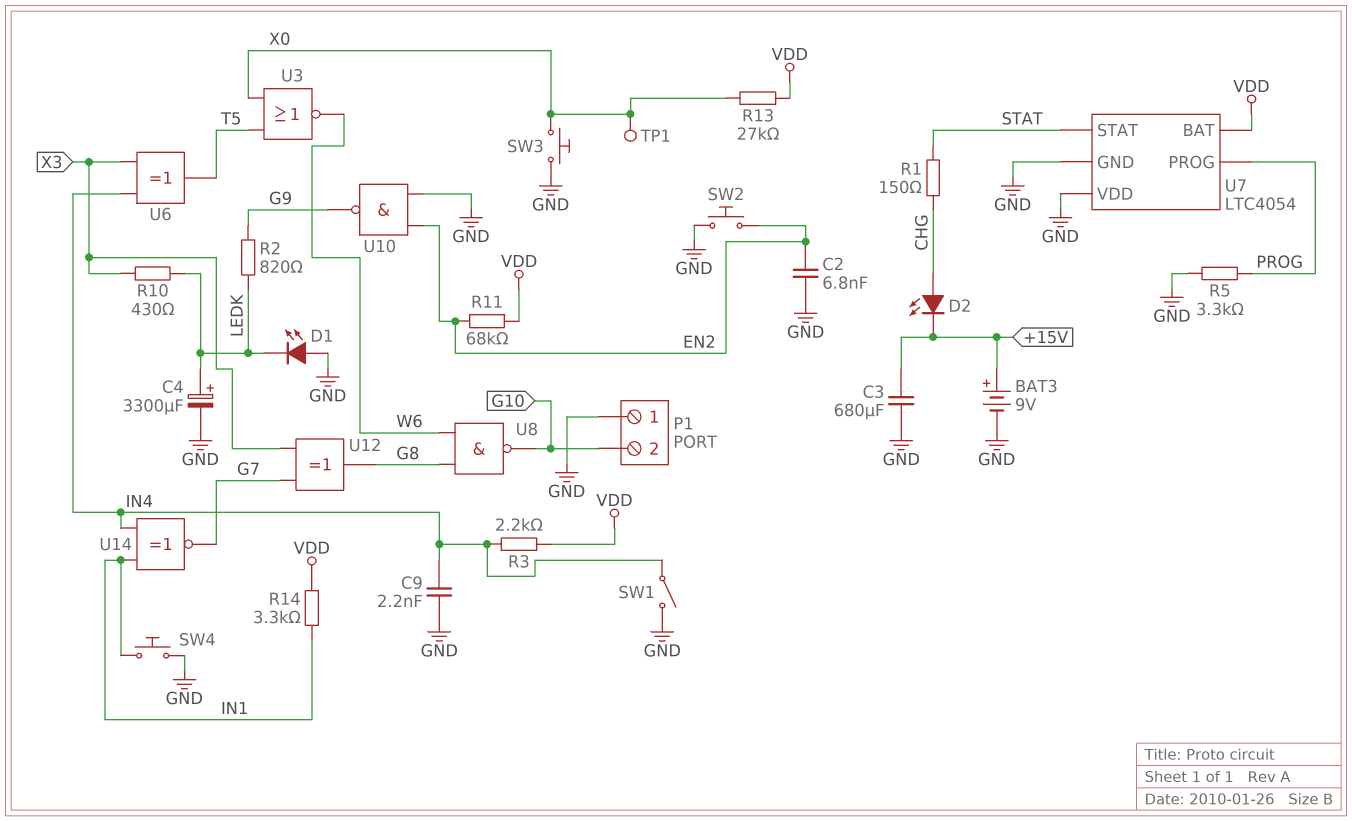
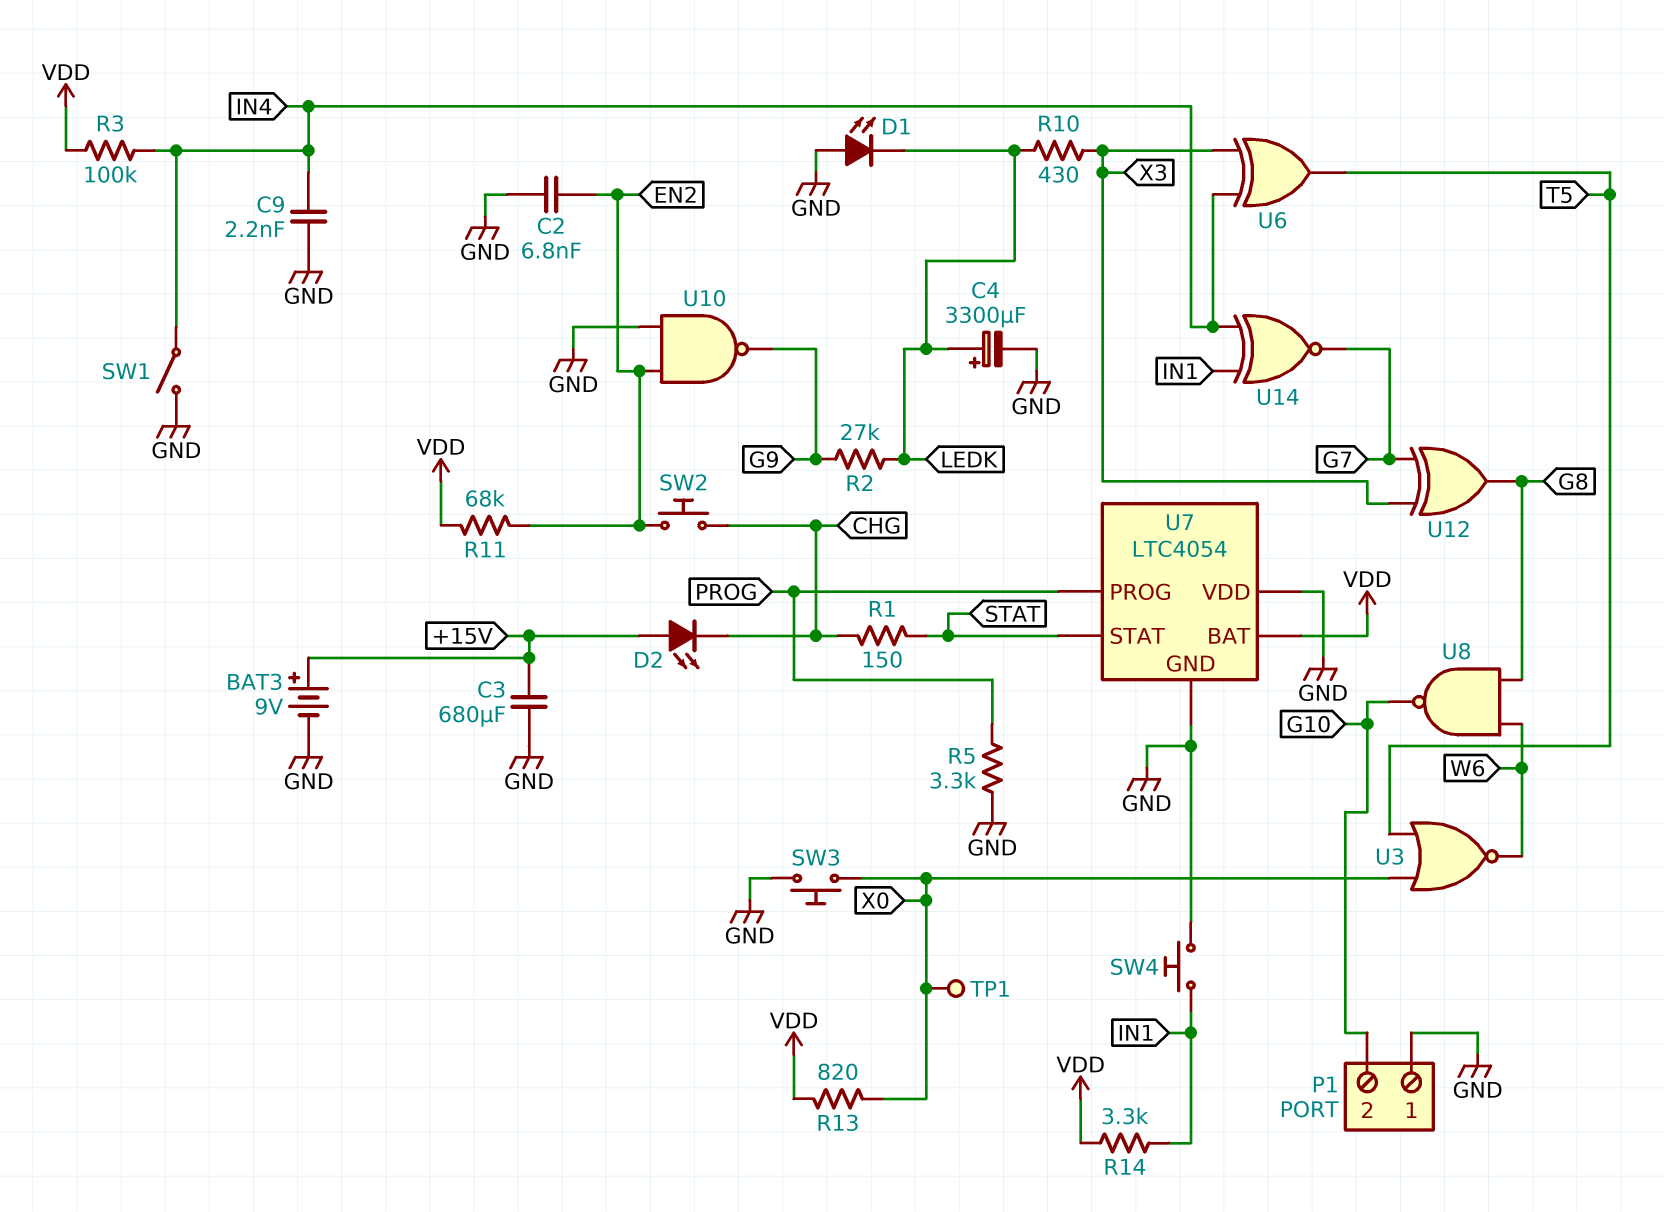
D2: LED (A CHG, K +15V) -> LED (A +15V, K CHG)
R2: 820 (G9, LEDK) -> 27k (G9, LEDK)
R3: 2.2k (IN4, VDD) -> 100k (IN4, VDD)
R13: 27k (VDD, X0) -> 820 (VDD, X0)
SW2: button (EN2, GND) -> button (CHG, EN2)

